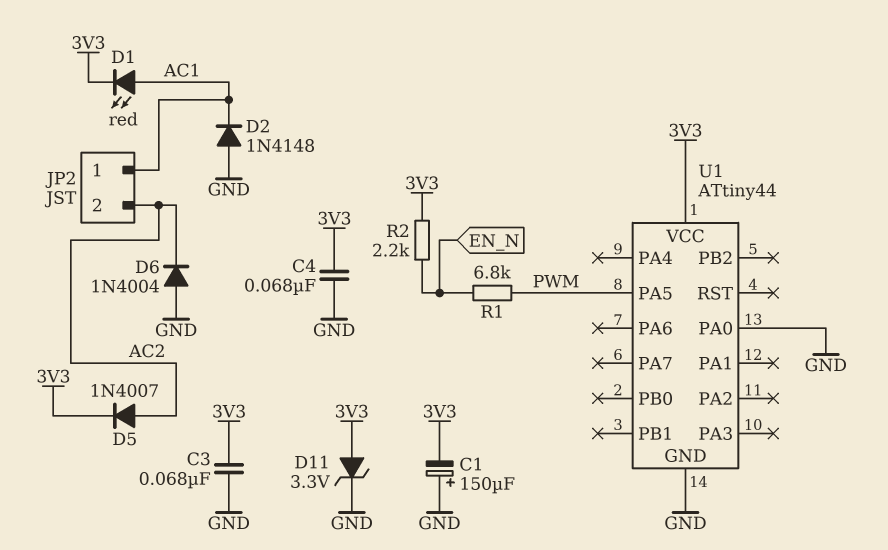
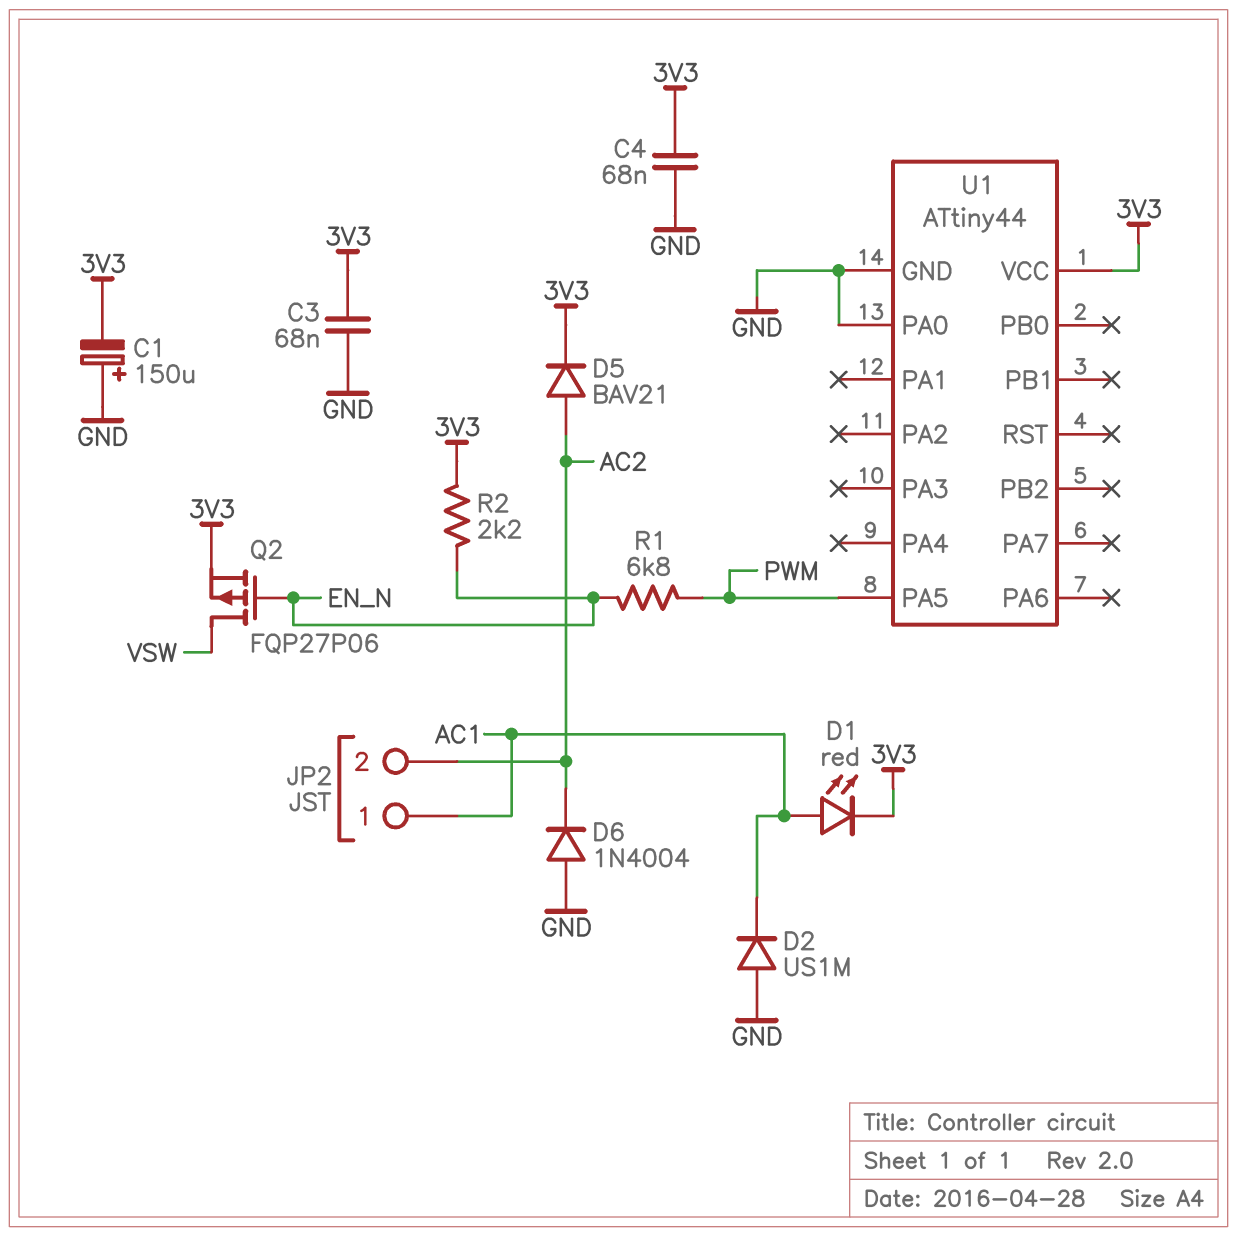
D2: diode 1N4148 (A GND, K AC1) -> diode US1M (A GND, K AC1)
D5: diode 1N4007 (A AC2, K 3V3) -> diode BAV21 (A AC2, K 3V3)
D11: zener 3.3V (A 3V3, K GND) -> none
Q2: none -> PMOS FQP27P06 (G EN_N, D VSW, S 3V3)

